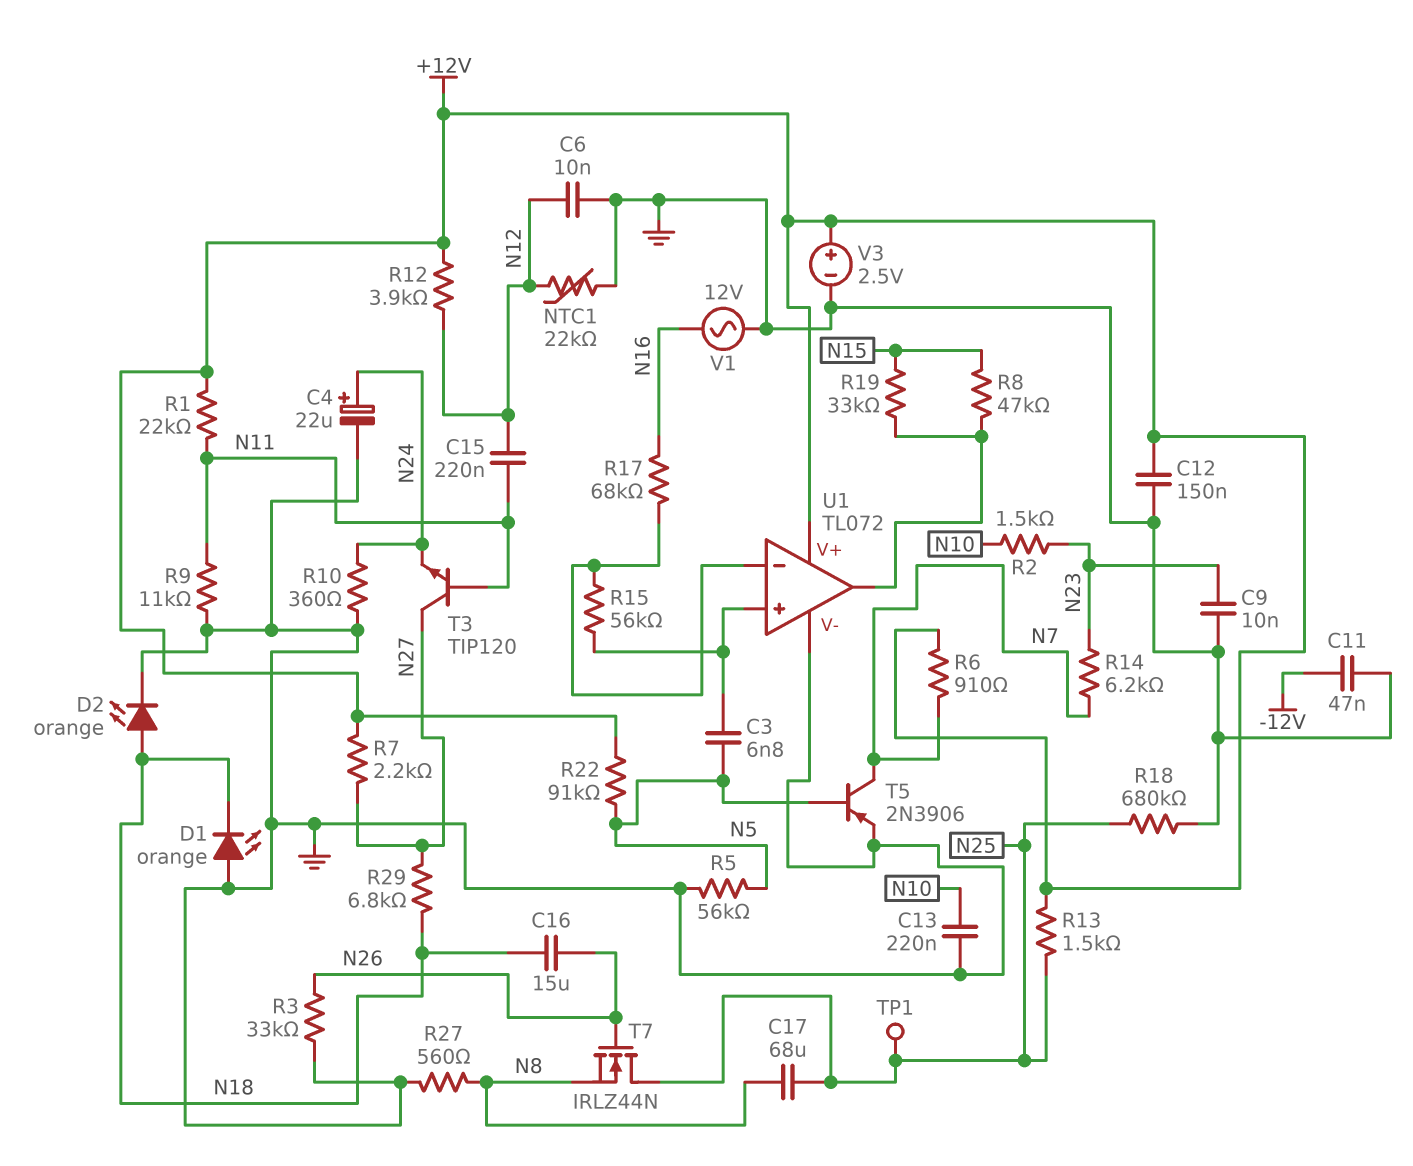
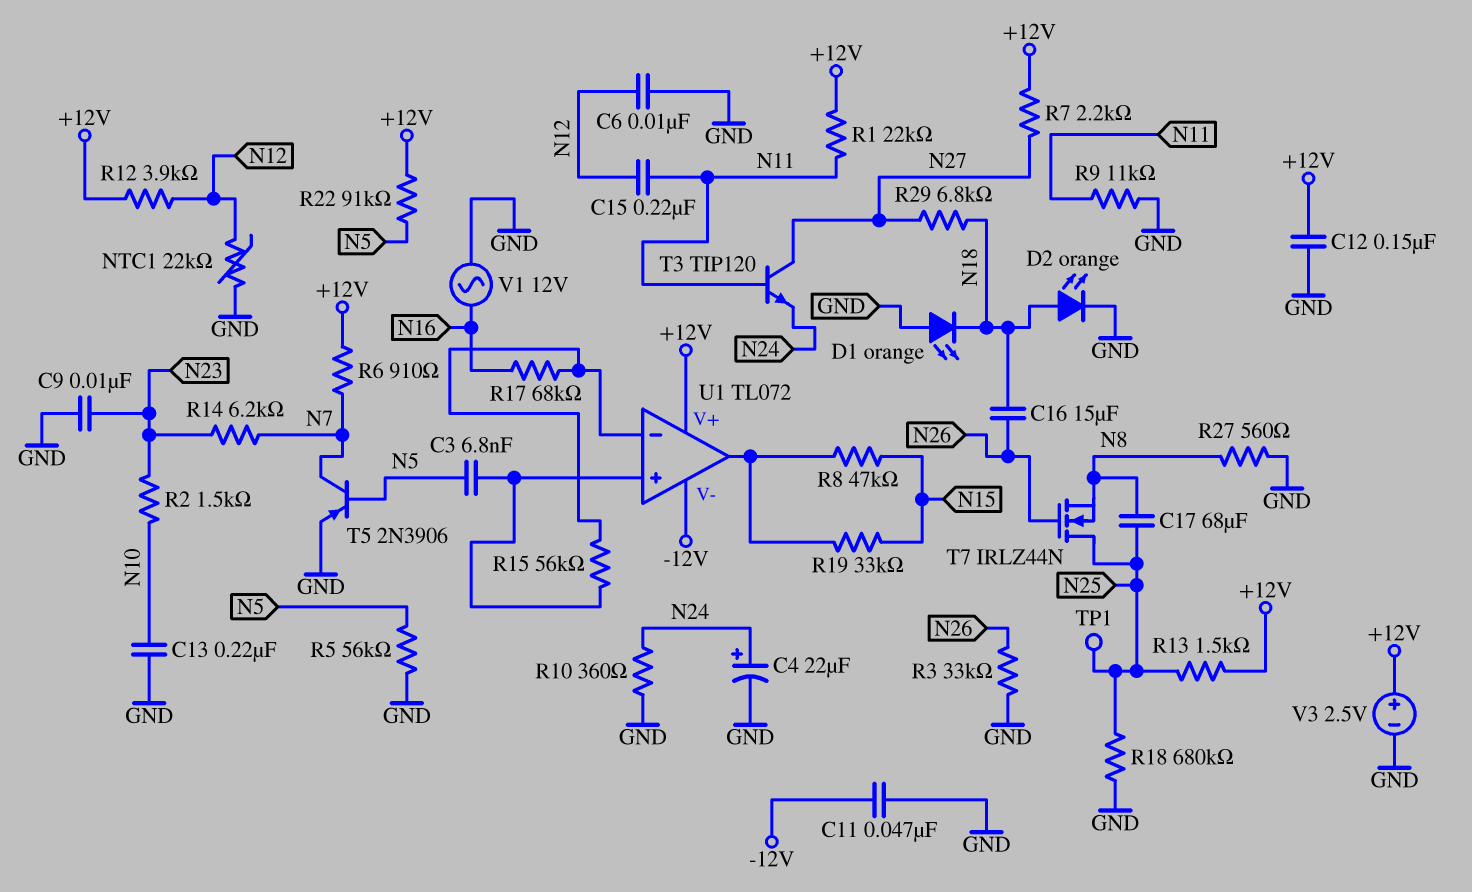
U1 pin V-: GND -> -12V

